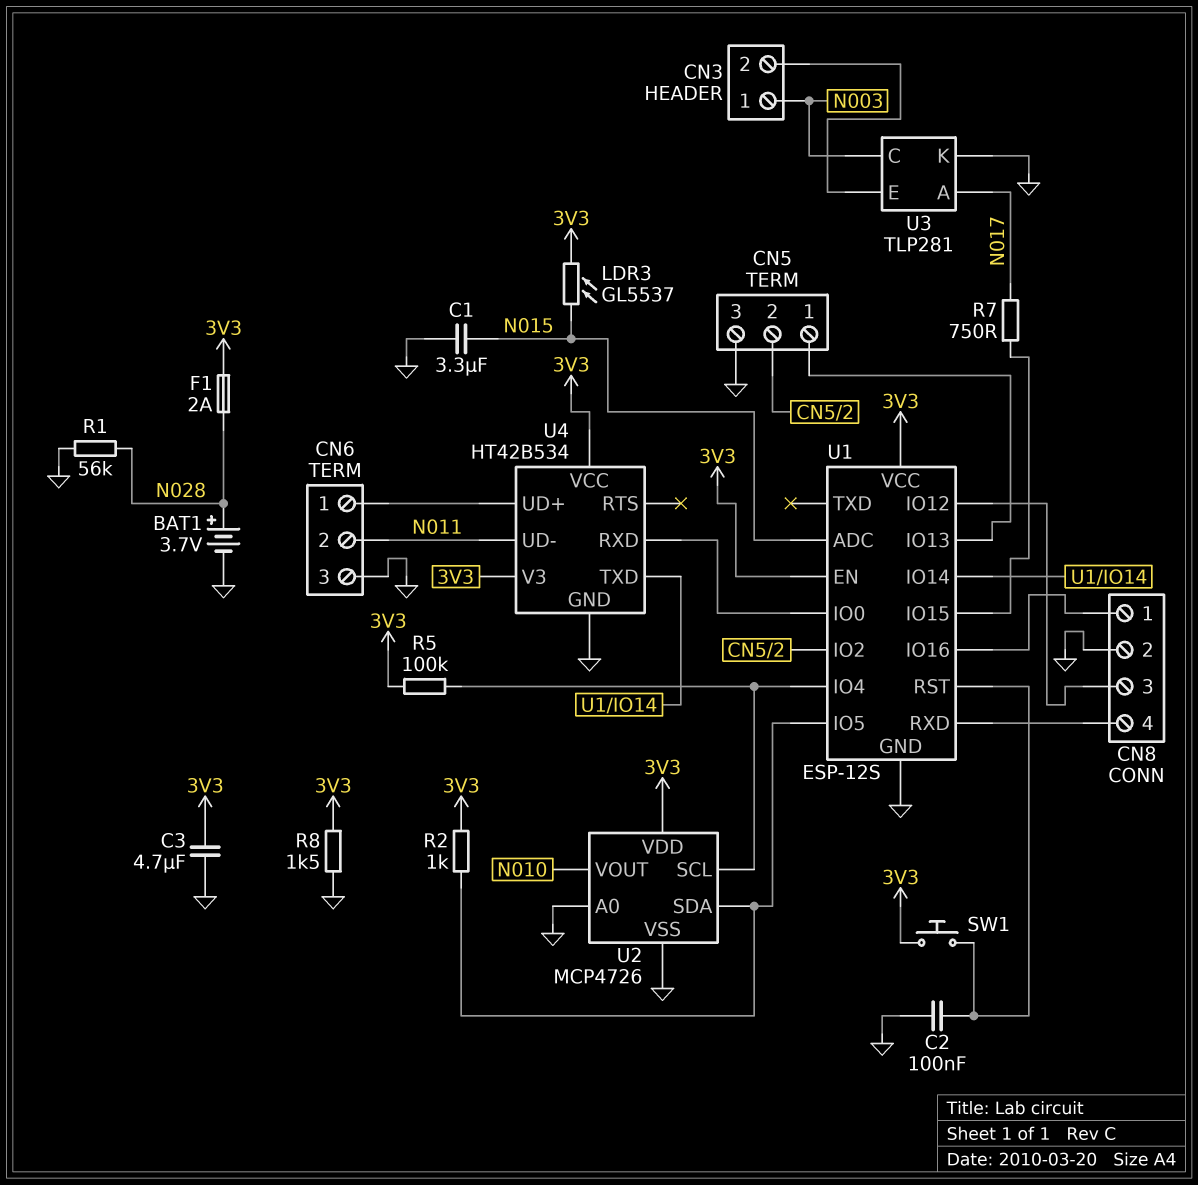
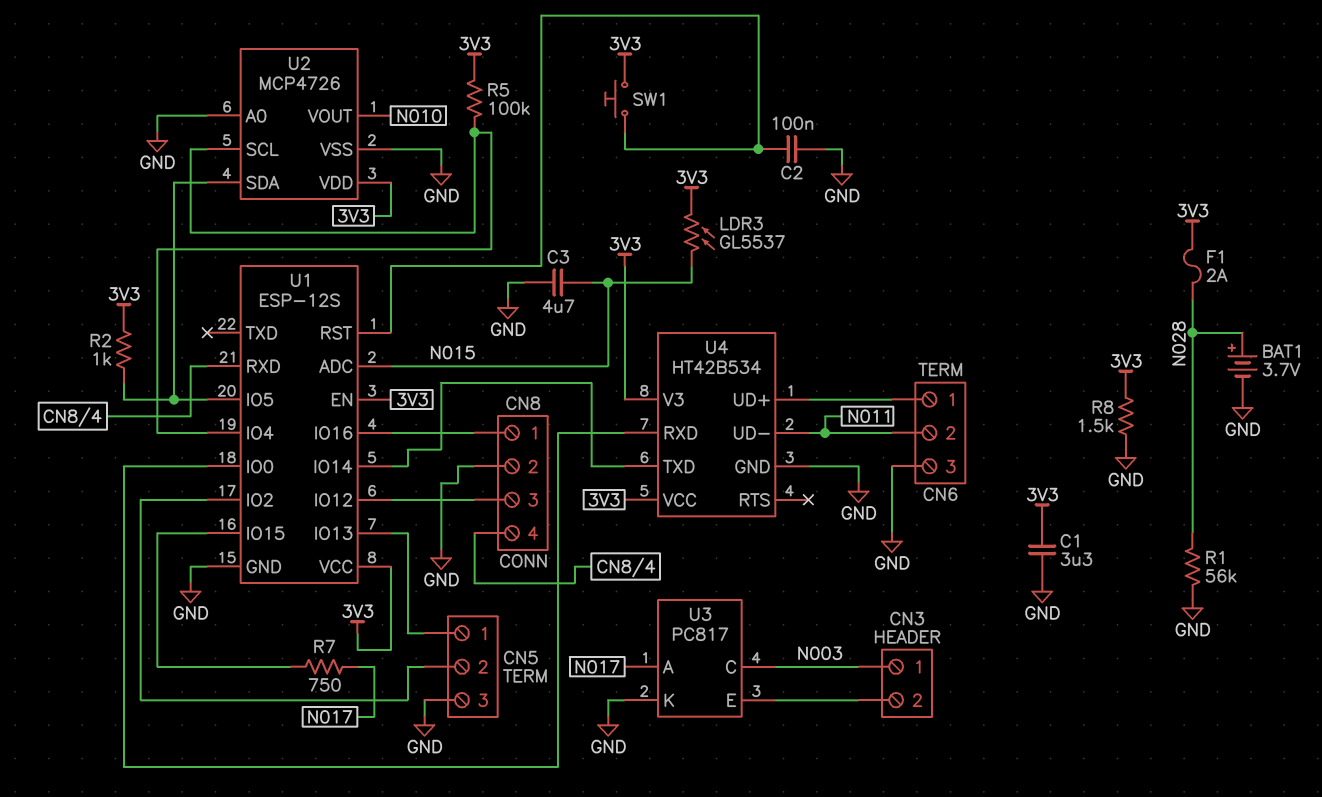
C1: 3.3uF (GND, N015) -> 3.3uF (3V3, GND)
C3: 4.7uF (3V3, GND) -> 4.7uF (GND, N015)
U3: TLP281 -> PC817

